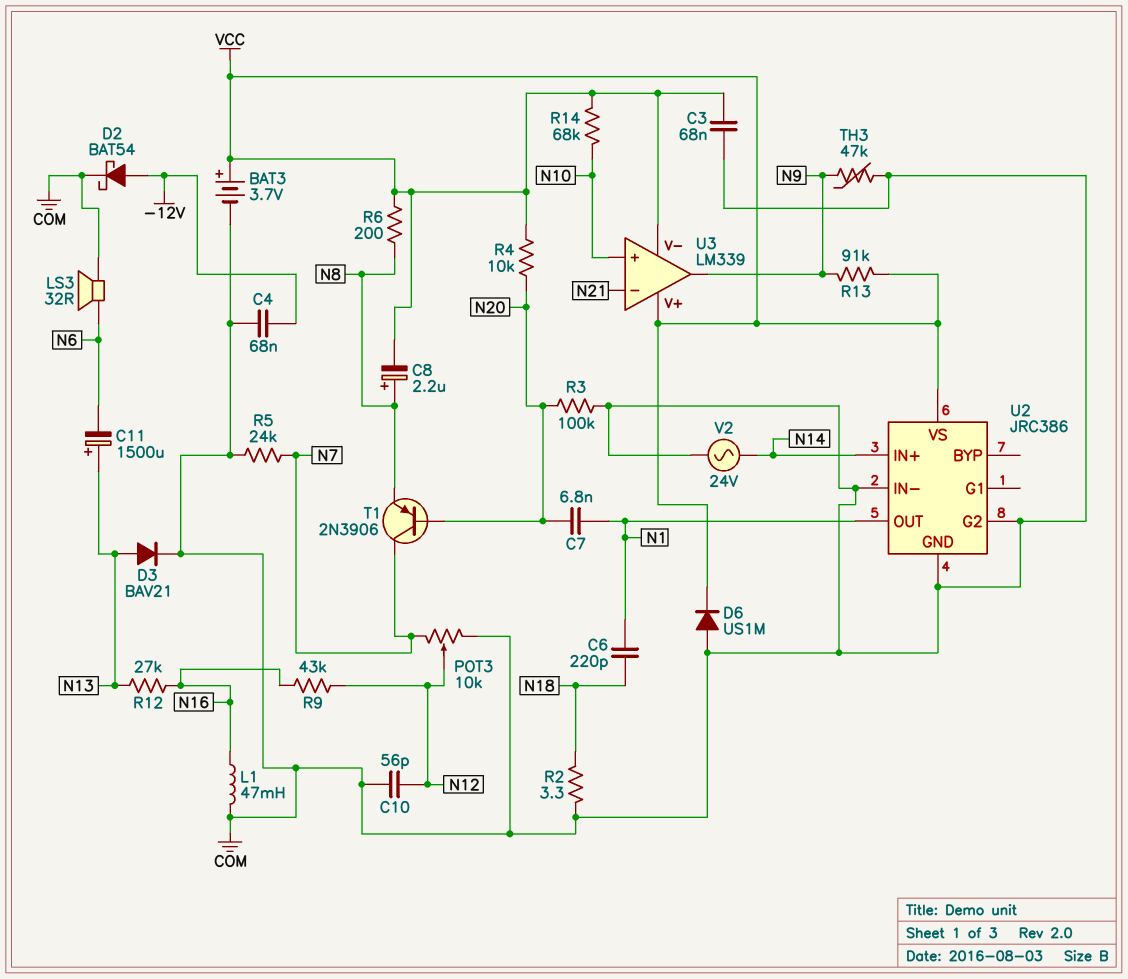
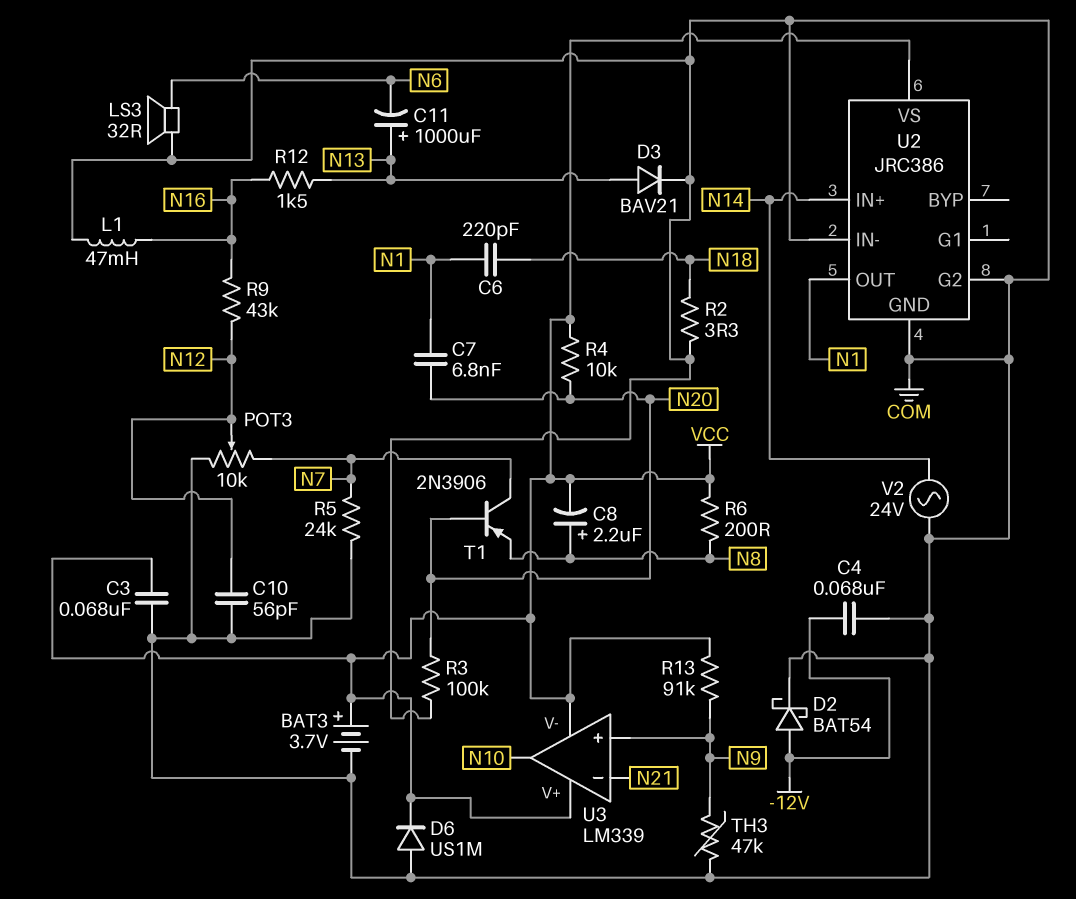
C11: 1500uF (plus N13, minus N6) -> 1000uF (plus N13, minus N6)
R12: 27k (N13, N16) -> 1.5k (N13, N16)
R14: 68k (N10, VCC) -> none
U3 pin in+: N10 -> N9
U3 pin out: N9 -> N10

